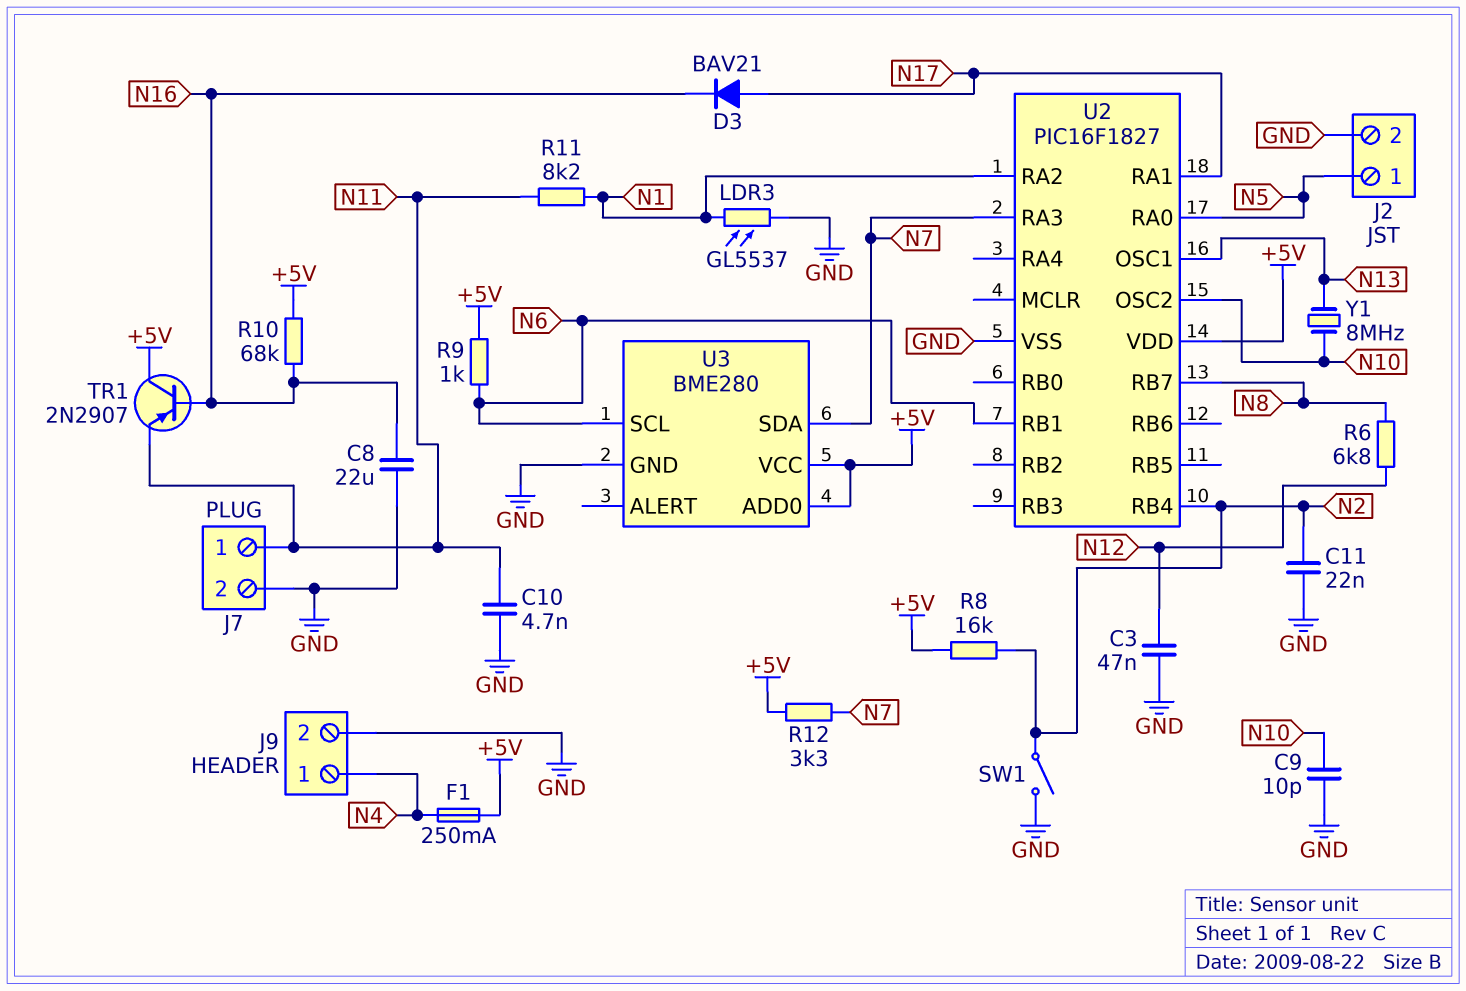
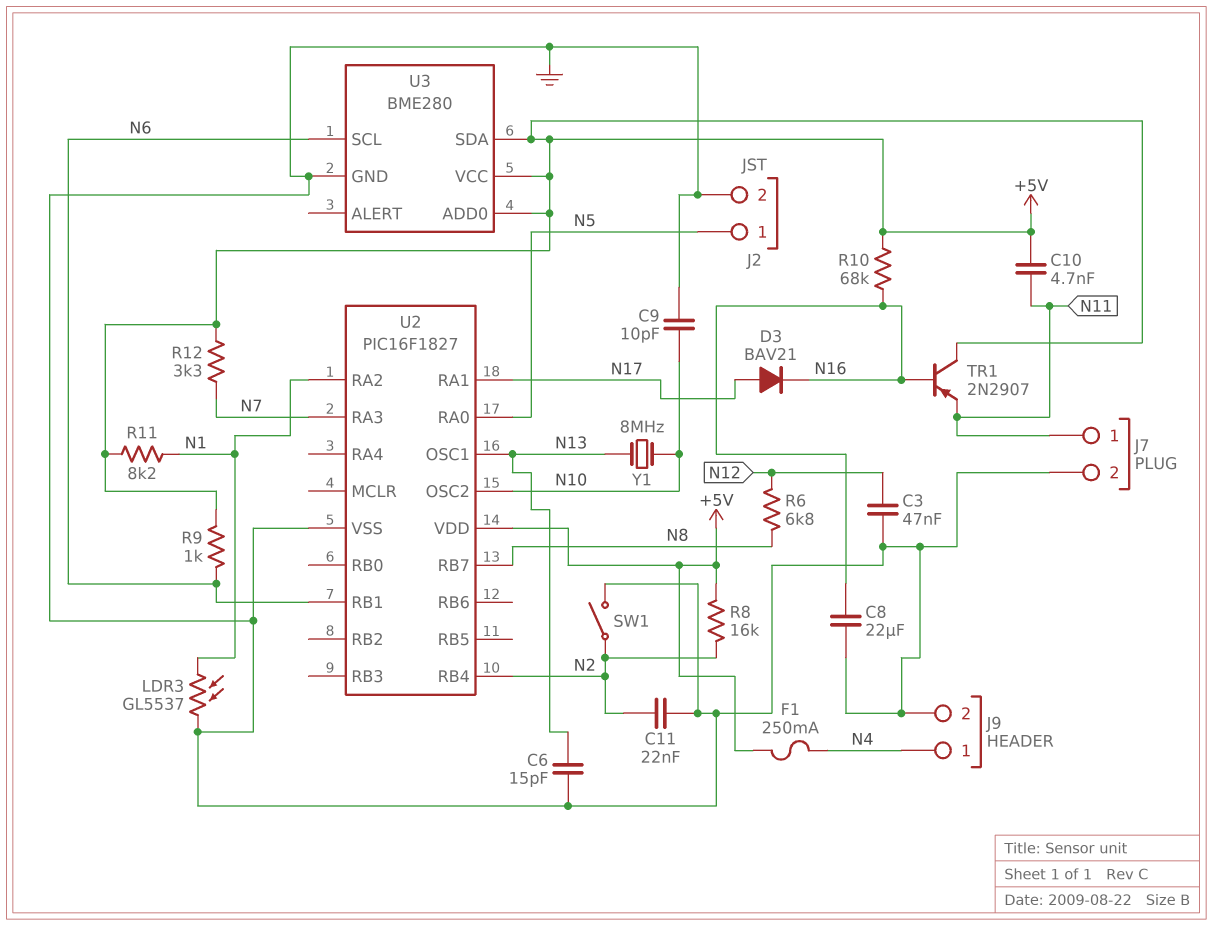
C6: none -> 15pF (GND, N13)
C10: 4.7nF (GND, N11) -> 4.7nF (+5V, N11)
R11: 8.2k (N1, N11) -> 8.2k (+5V, N1)
U3 pin SDA: N7 -> +5V

